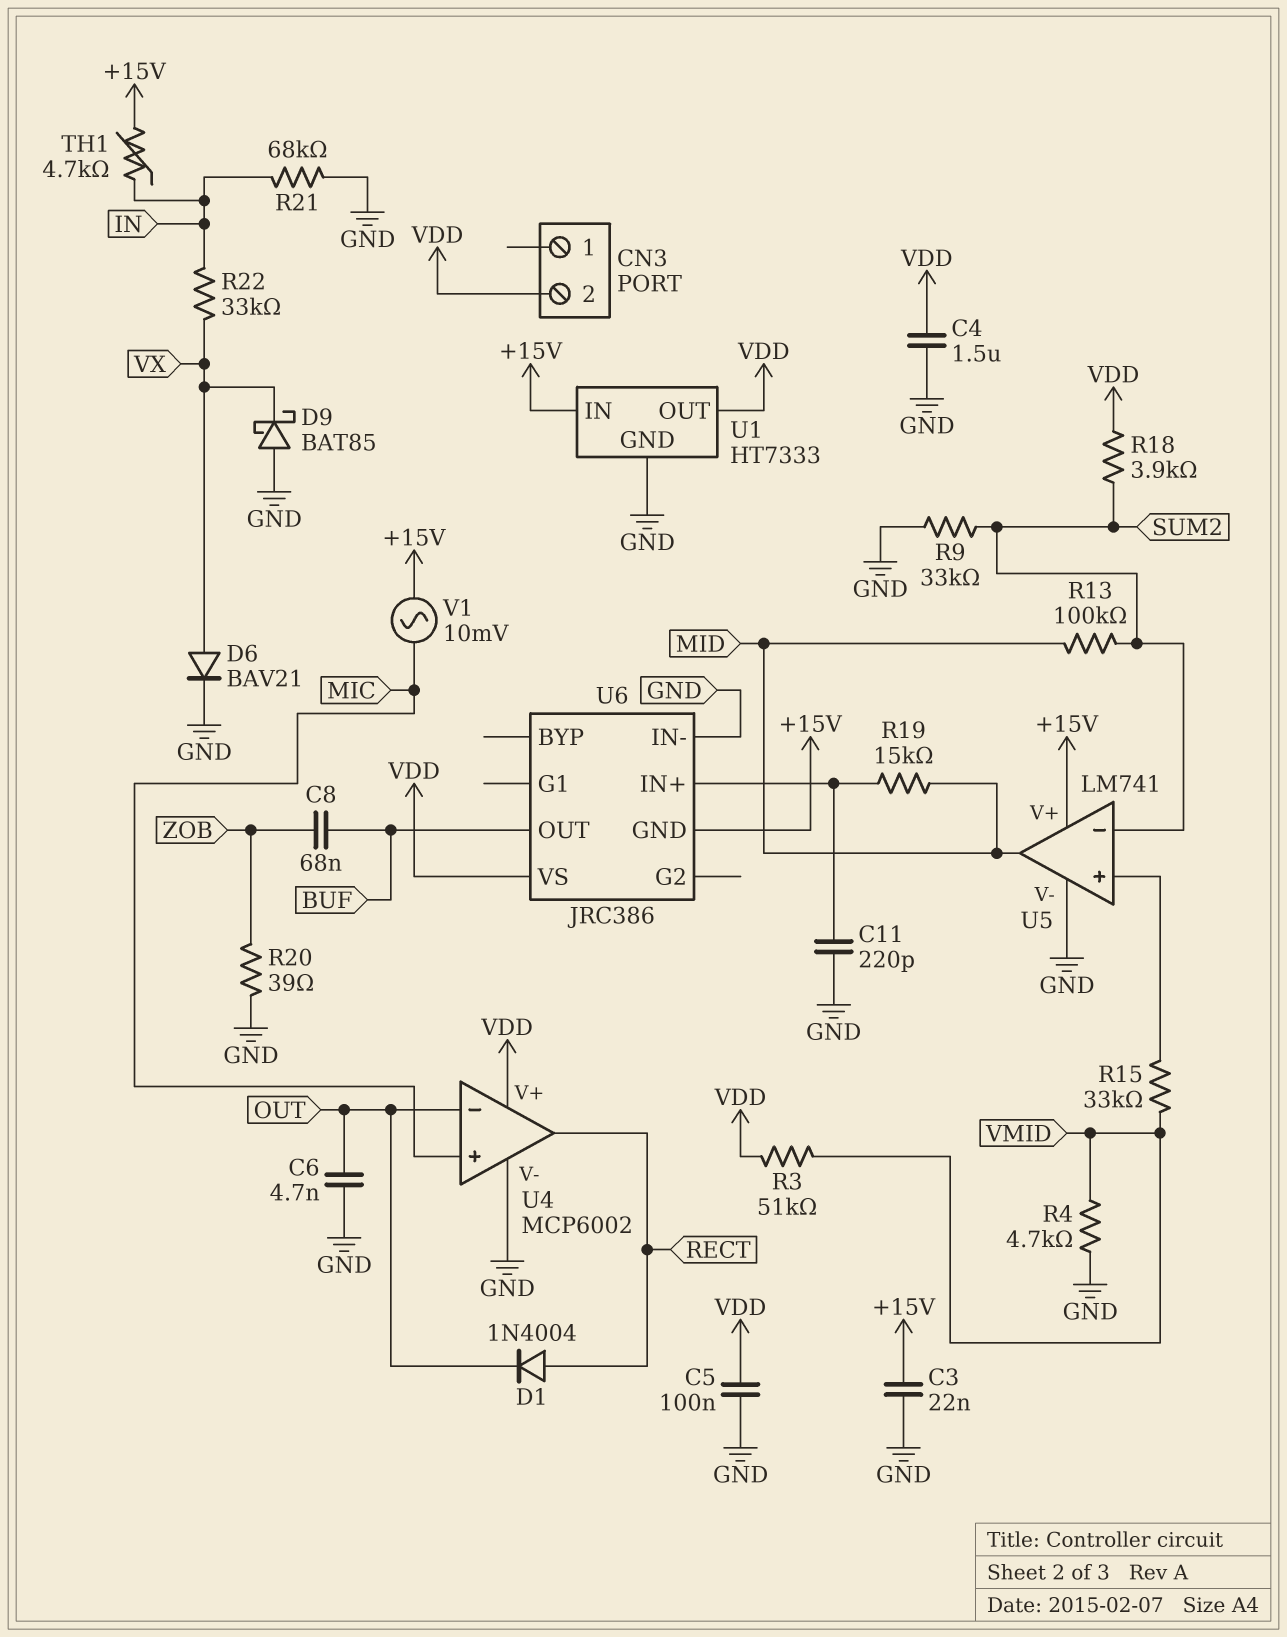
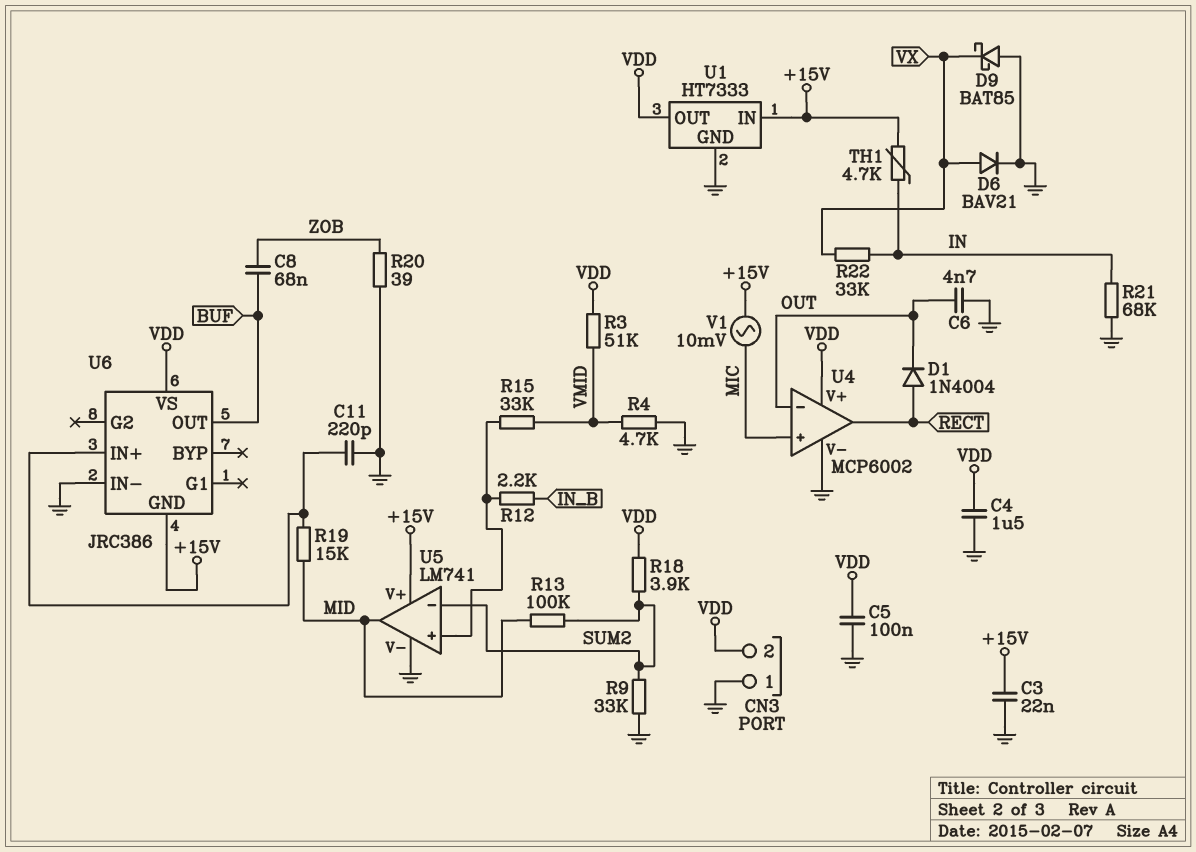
CN3 pin 1: none -> GND
R12: none -> 2.2k (IN_B, U5/in+)

